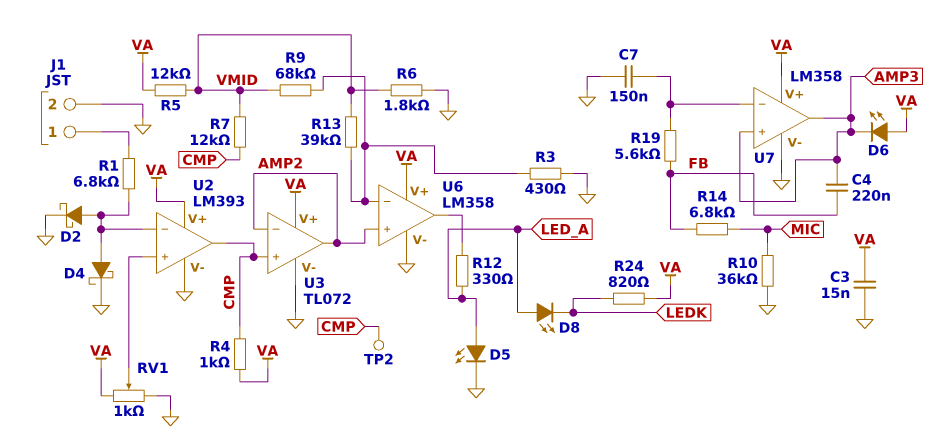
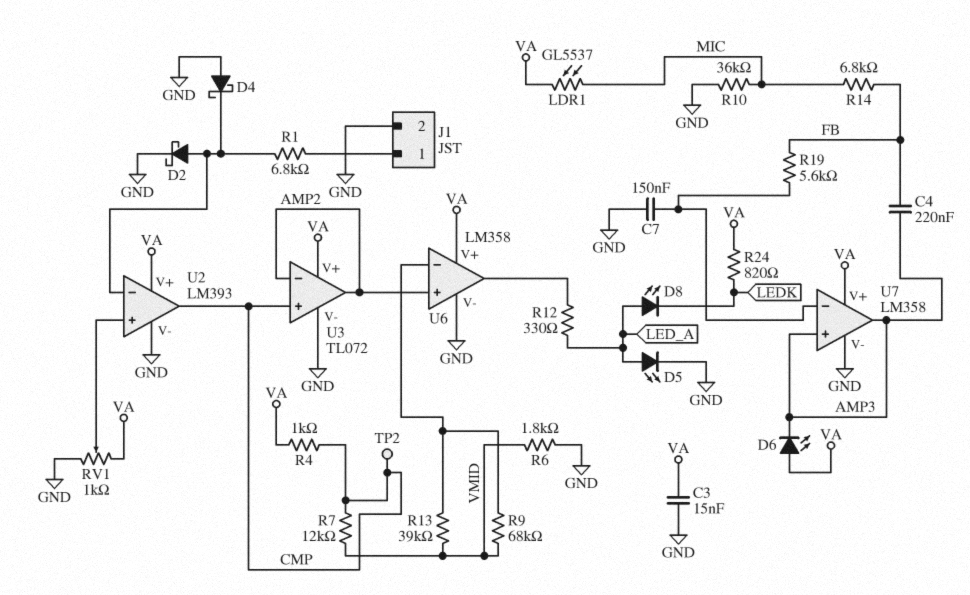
D4: schottky (A U2/in-, K GND) -> schottky (A GND, K U2/in-)
LDR1: none -> GL5537 (MIC, VA)
R3: 430 (GND, U6/in-) -> none
R5: 12k (VA, VMID) -> none

